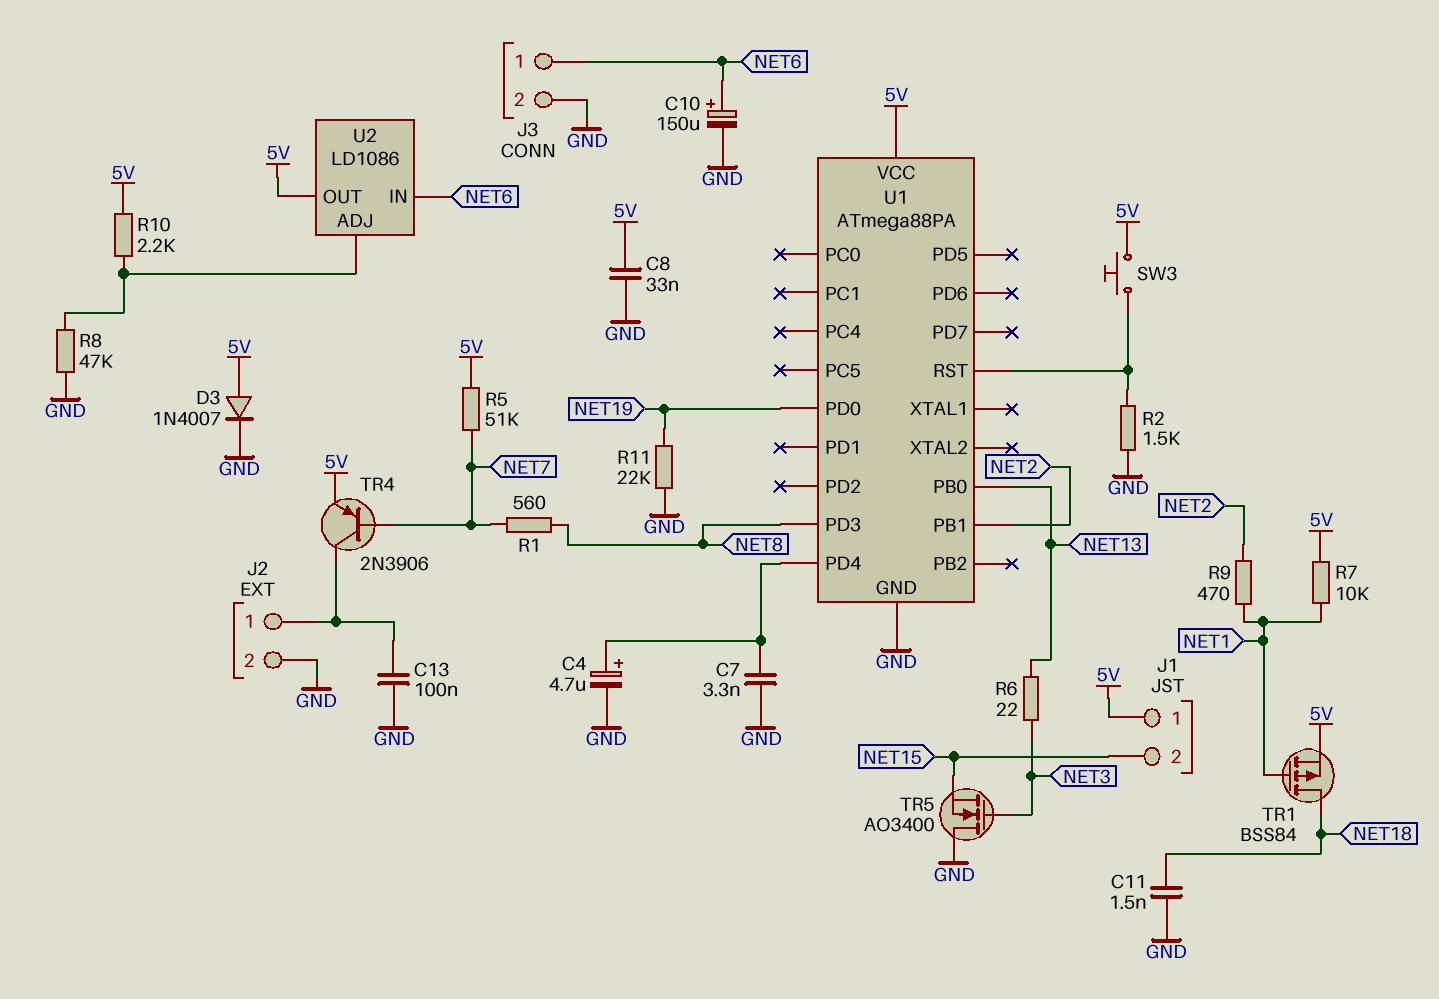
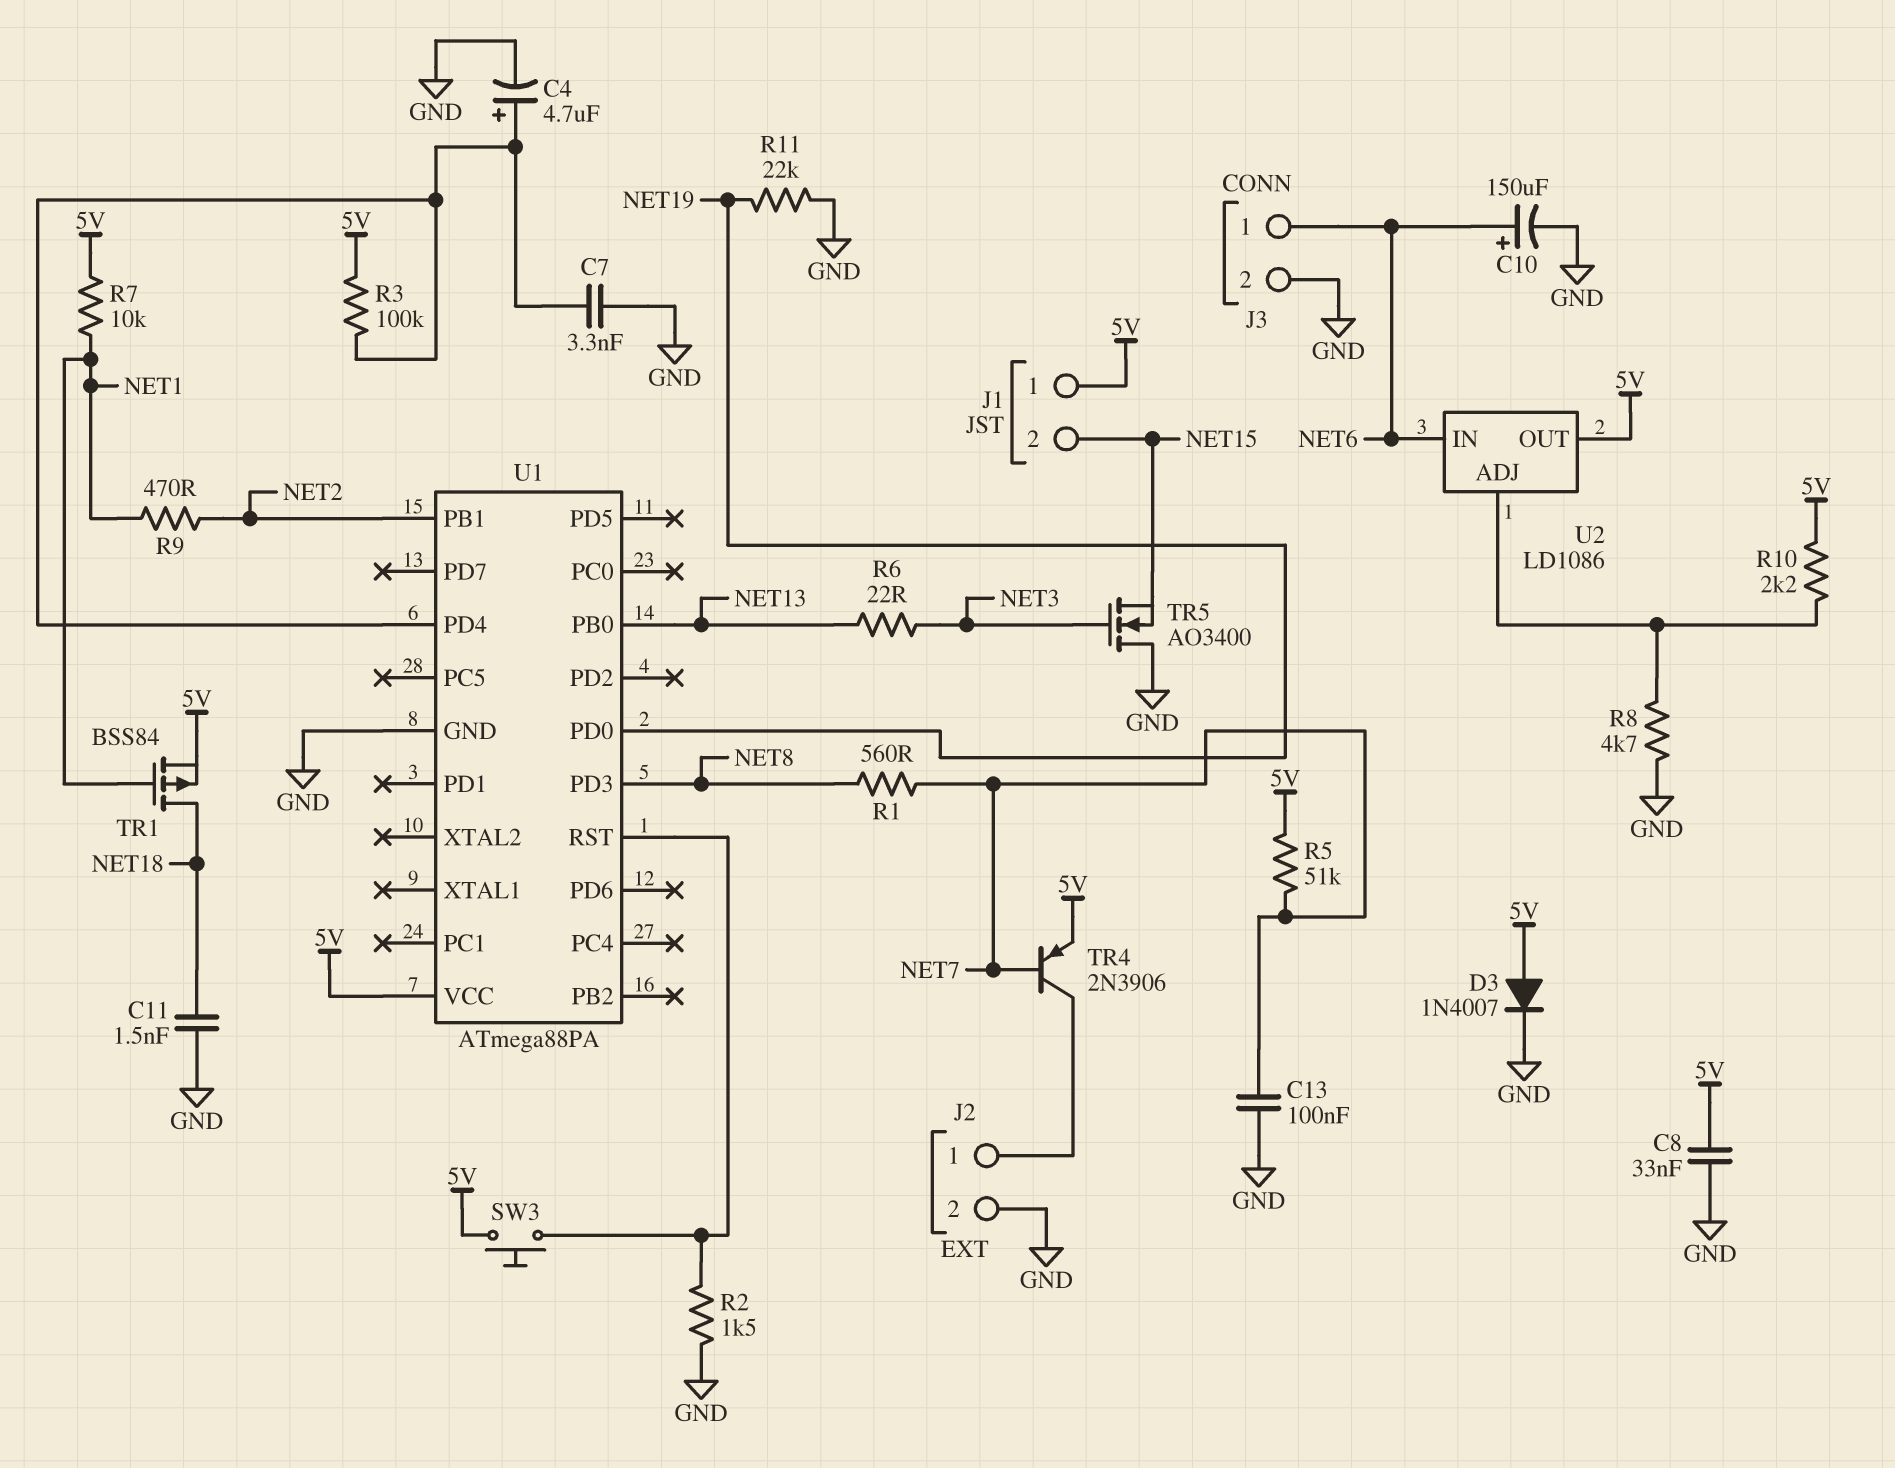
C13: 100nF (GND, J2/1) -> 100nF (GND, NET7)
R3: none -> 100k (5V, U1/PD4)
R8: 47k (GND, U2/ADJ) -> 4.7k (GND, U2/ADJ)

